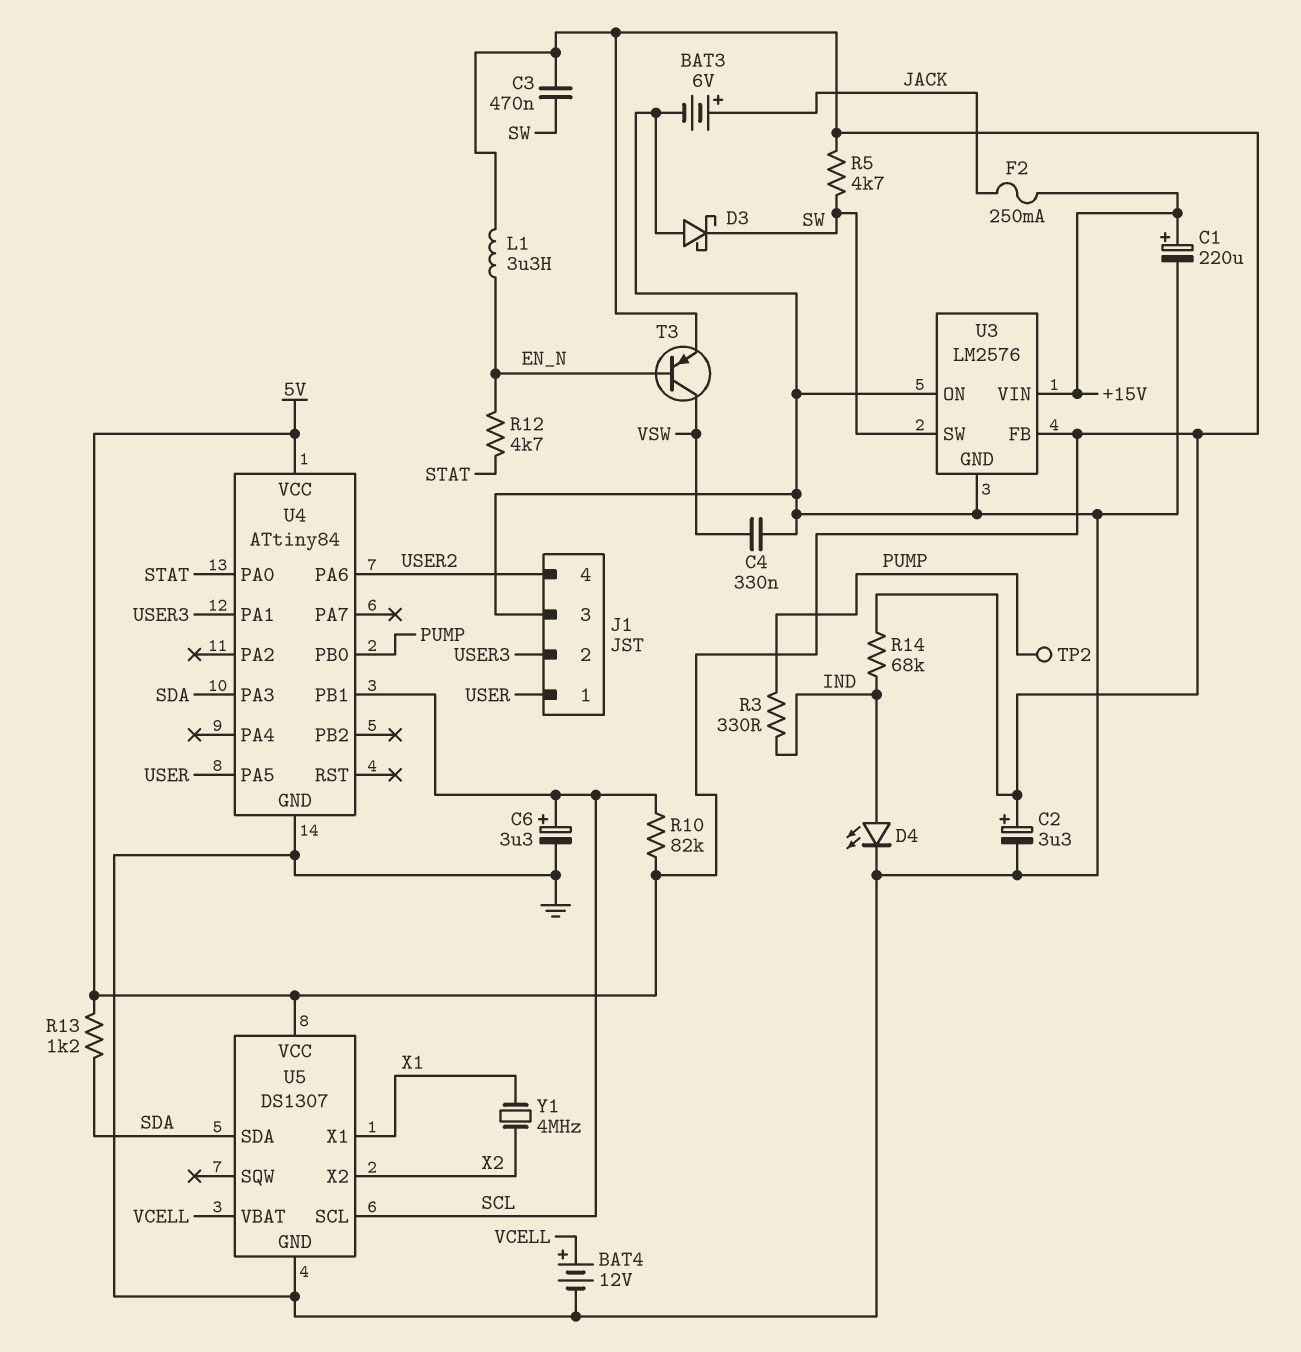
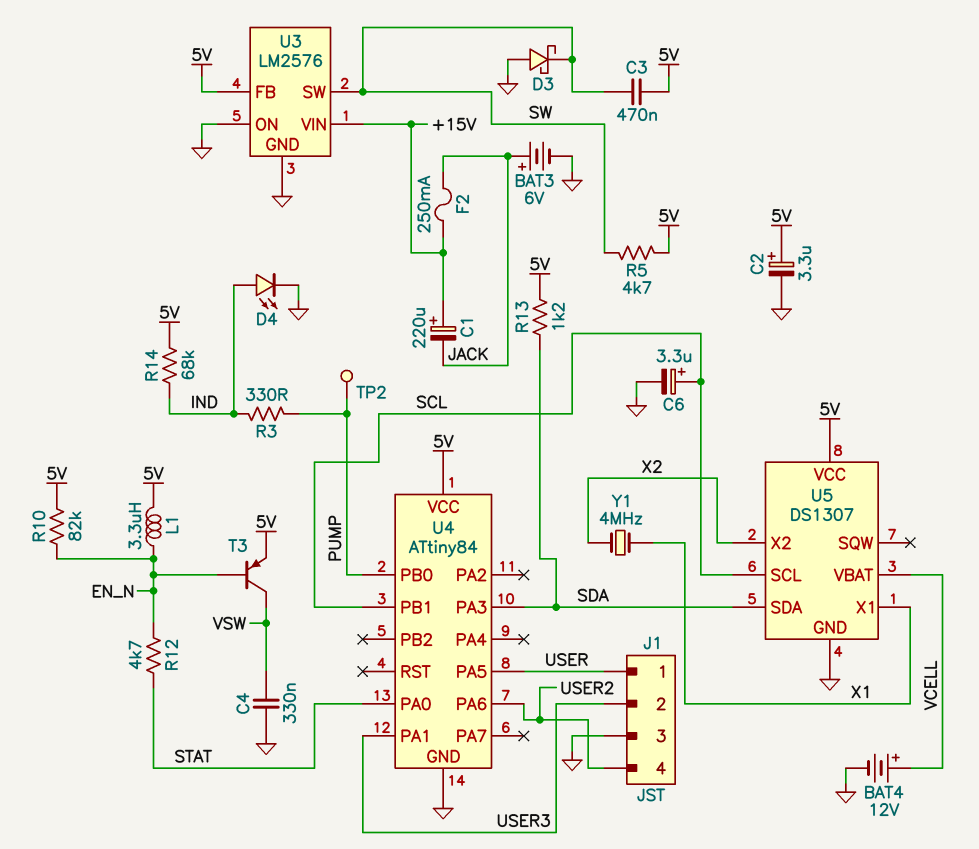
C1: 220uF (plus +15V, minus GND) -> 220uF (plus +15V, minus JACK)
R10: 82k (5V, SCL) -> 82k (5V, EN_N)

